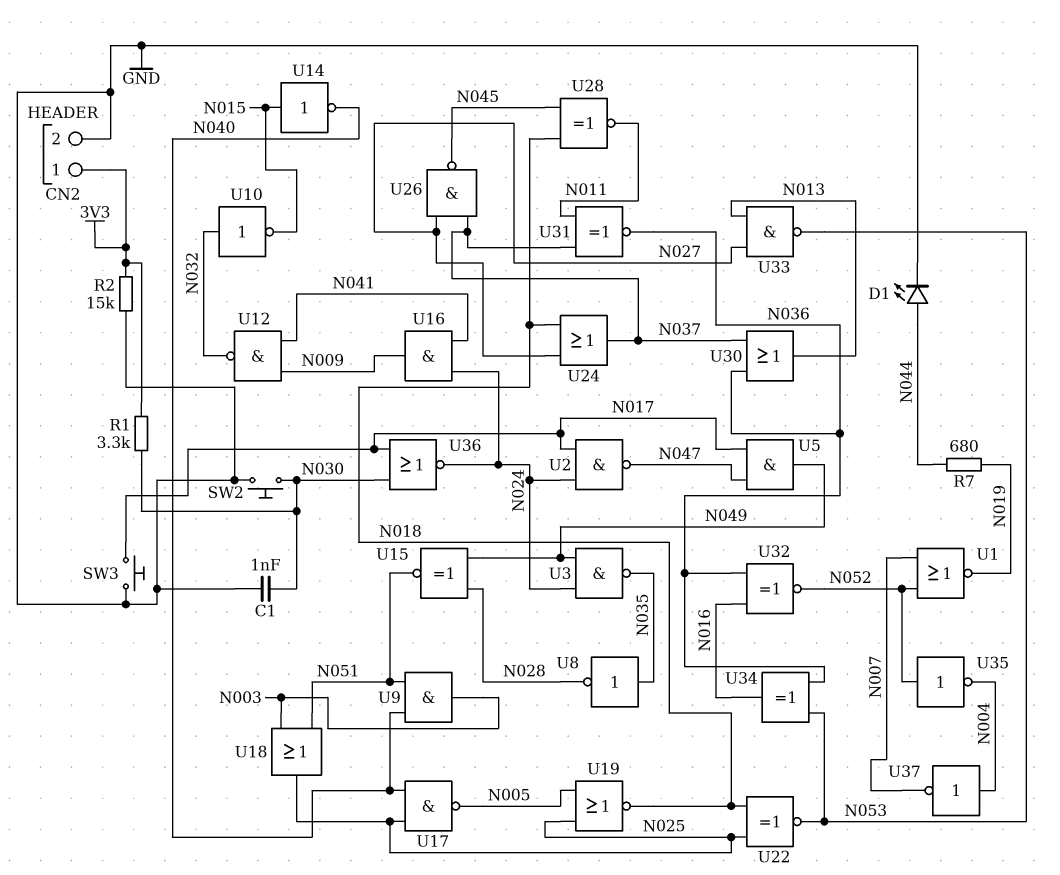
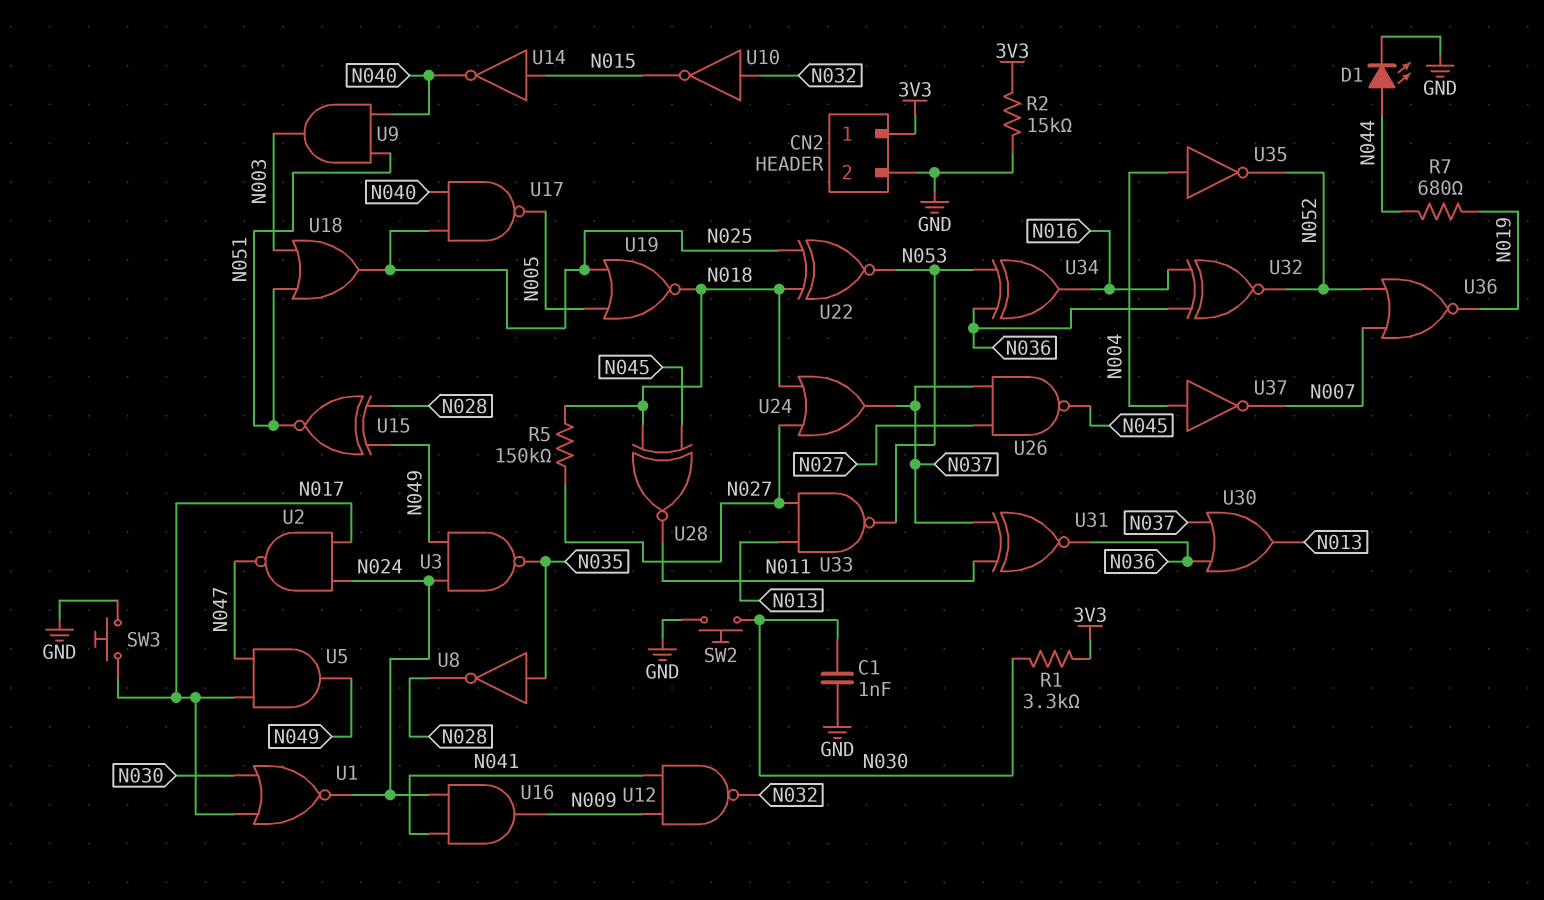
R5: none -> 150k (N018, N027)
U1: NOR (in N007, in N052, out N019) -> NOR (in N017, in N030, out N024)
U35: NOT (in N052, out N004) -> NOT (in N004, out N052)
U36: NOR (in N017, in N030, out N024) -> NOR (in N007, in N052, out N019)

